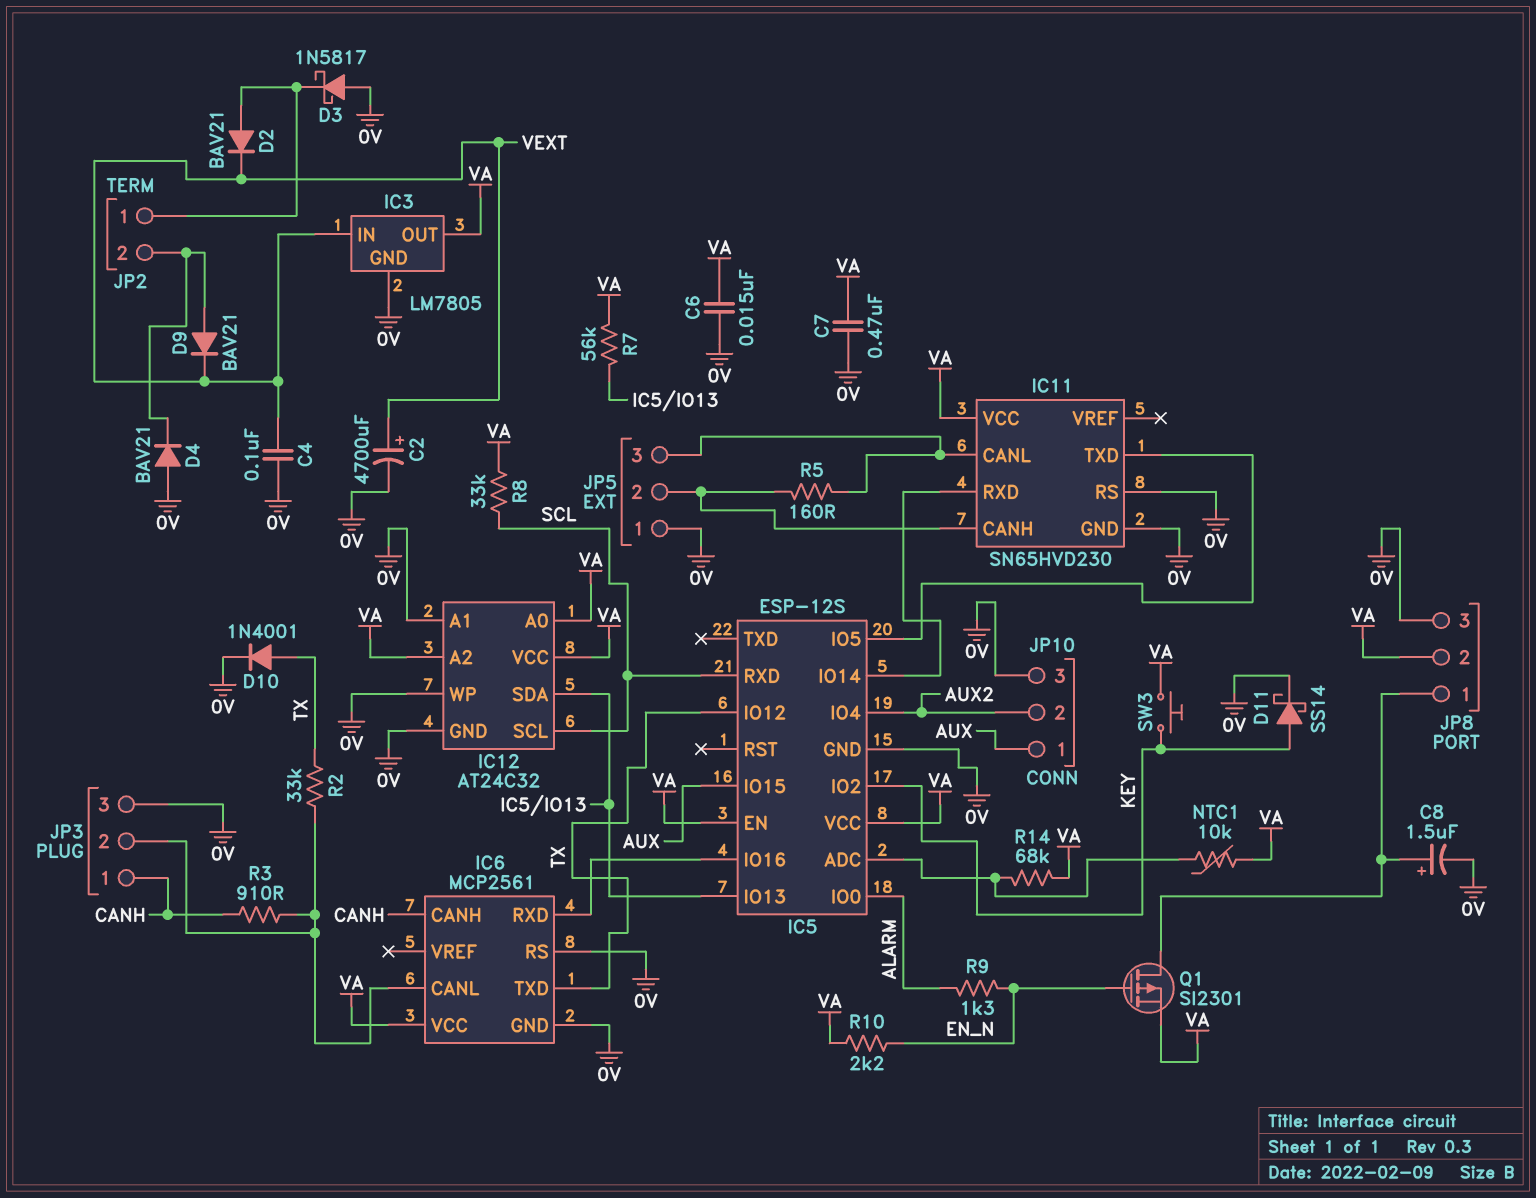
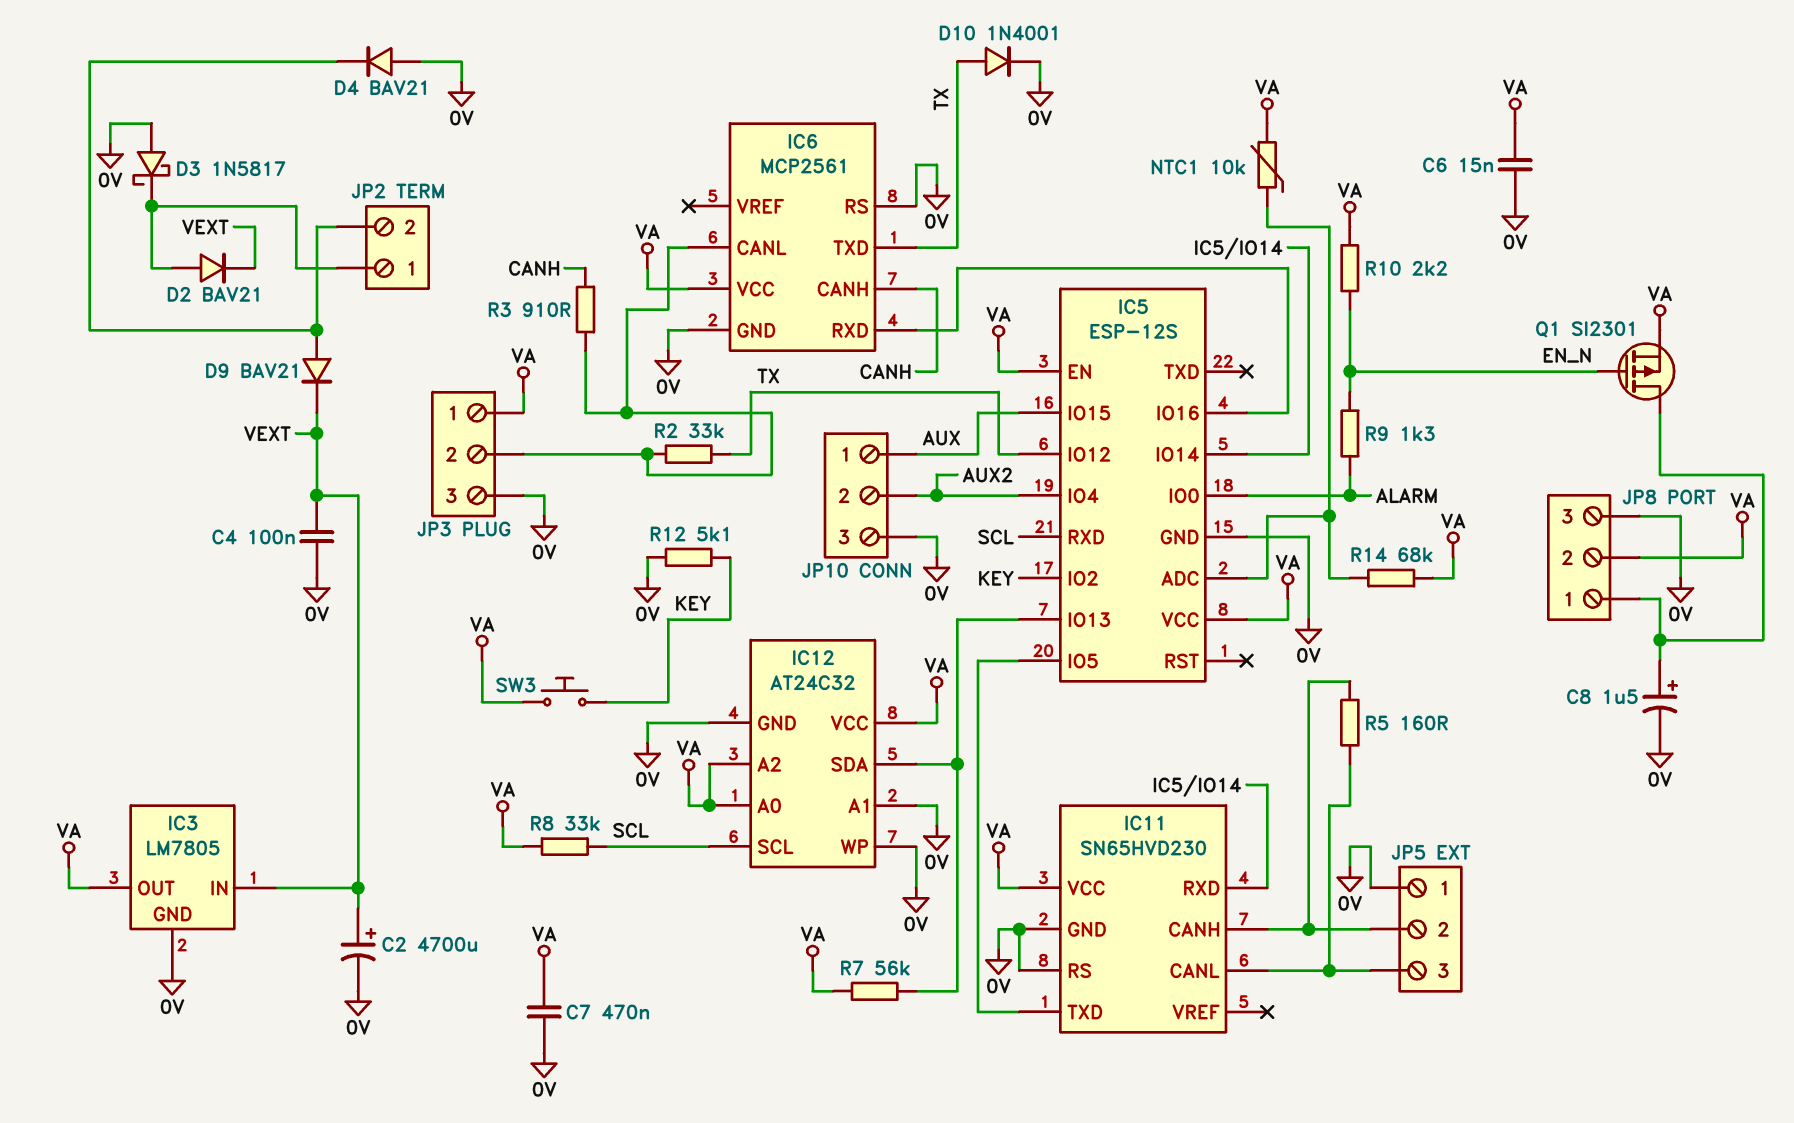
D11: schottky SS14 (A KEY, K 0V) -> none
JP3 pin 1: CANH -> VA
R12: none -> 5.1k (0V, KEY)

